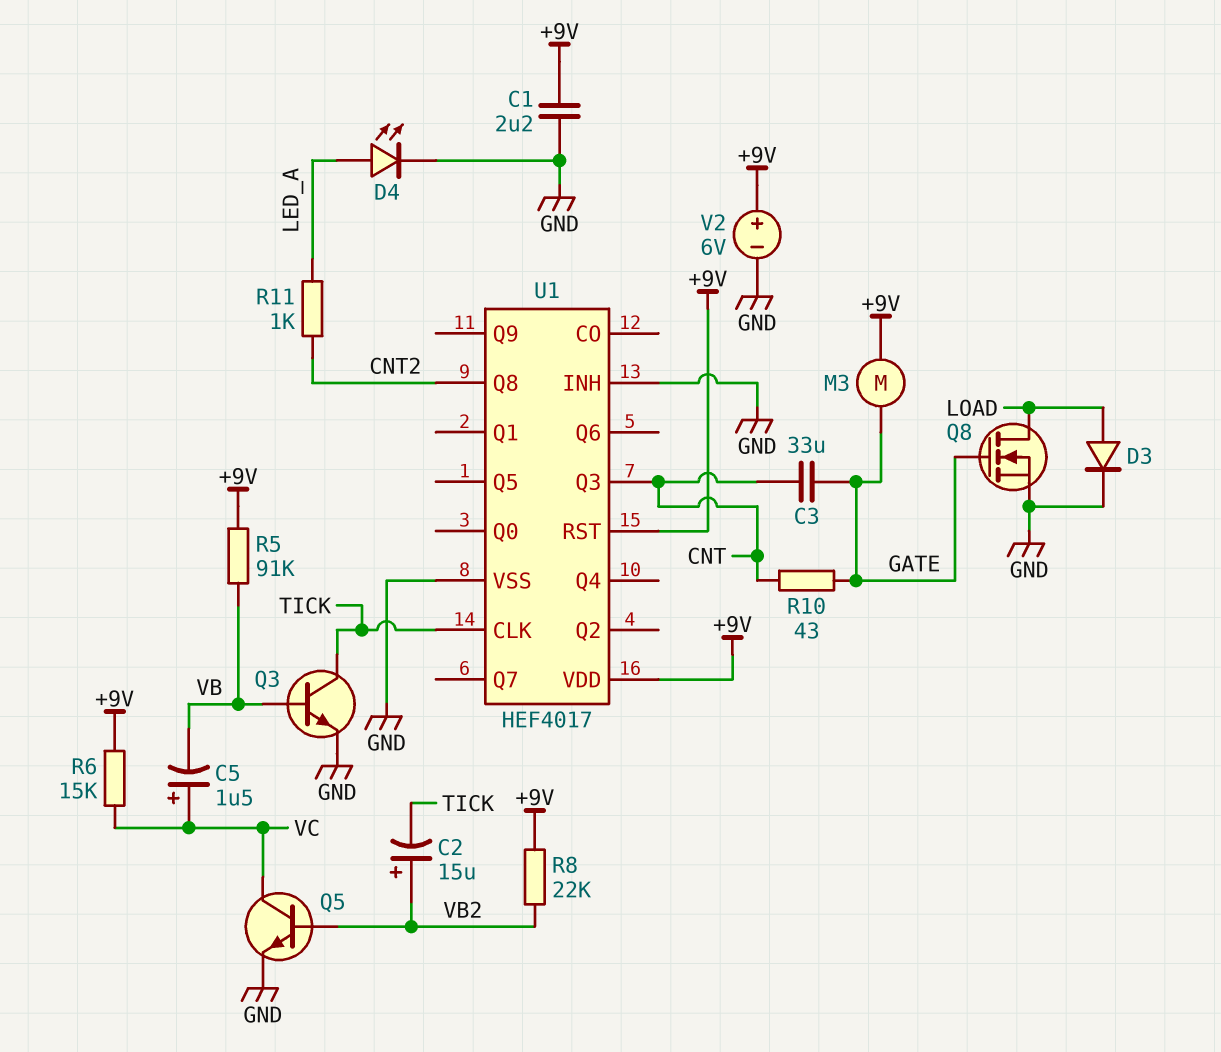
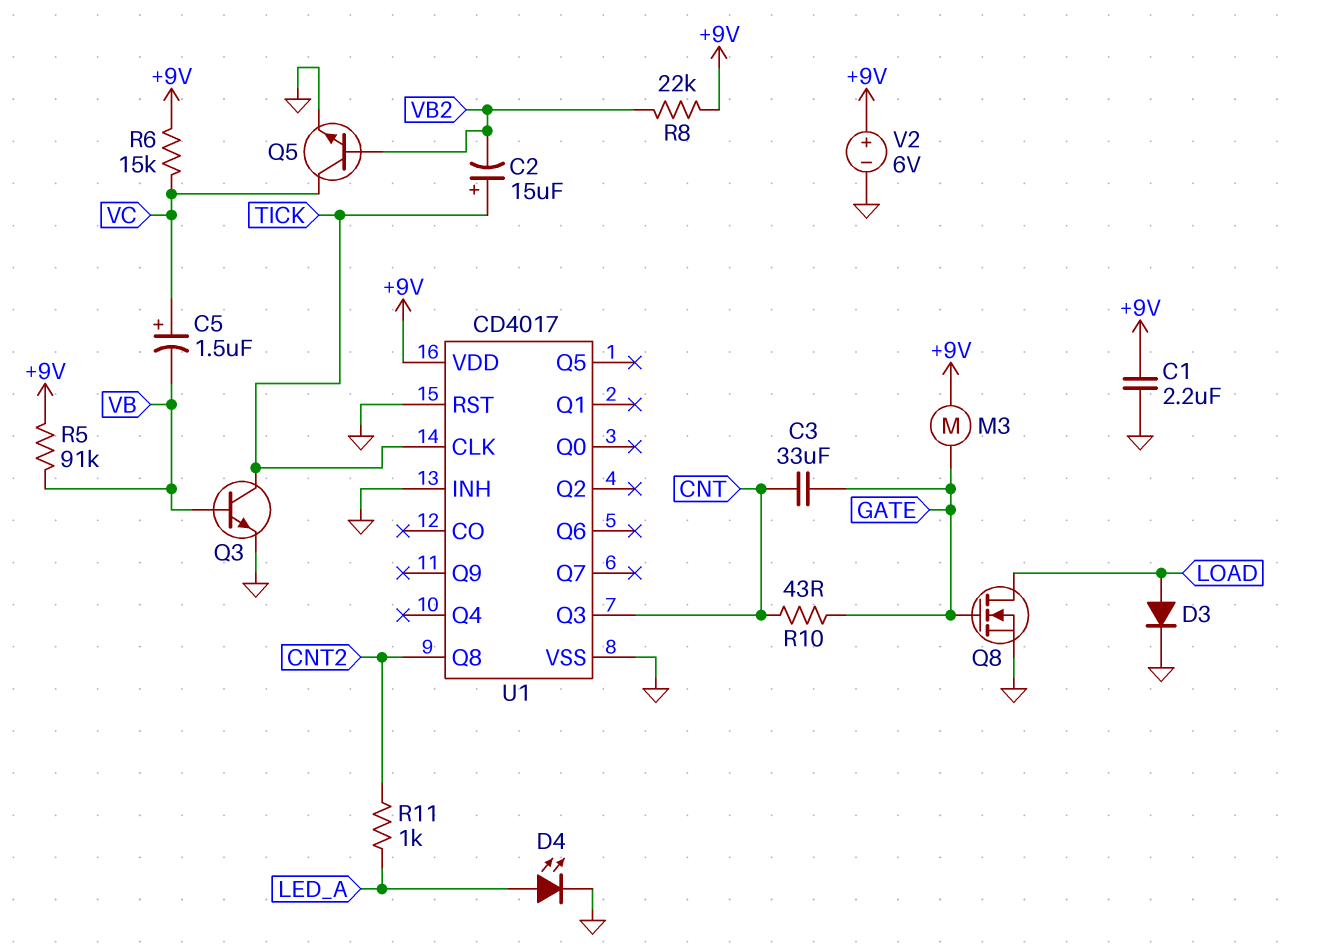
C2: 15uF (plus VB2, minus TICK) -> 15uF (plus TICK, minus VB2)
U1: HEF4017 -> CD4017
U1 pin RST: +9V -> GND

